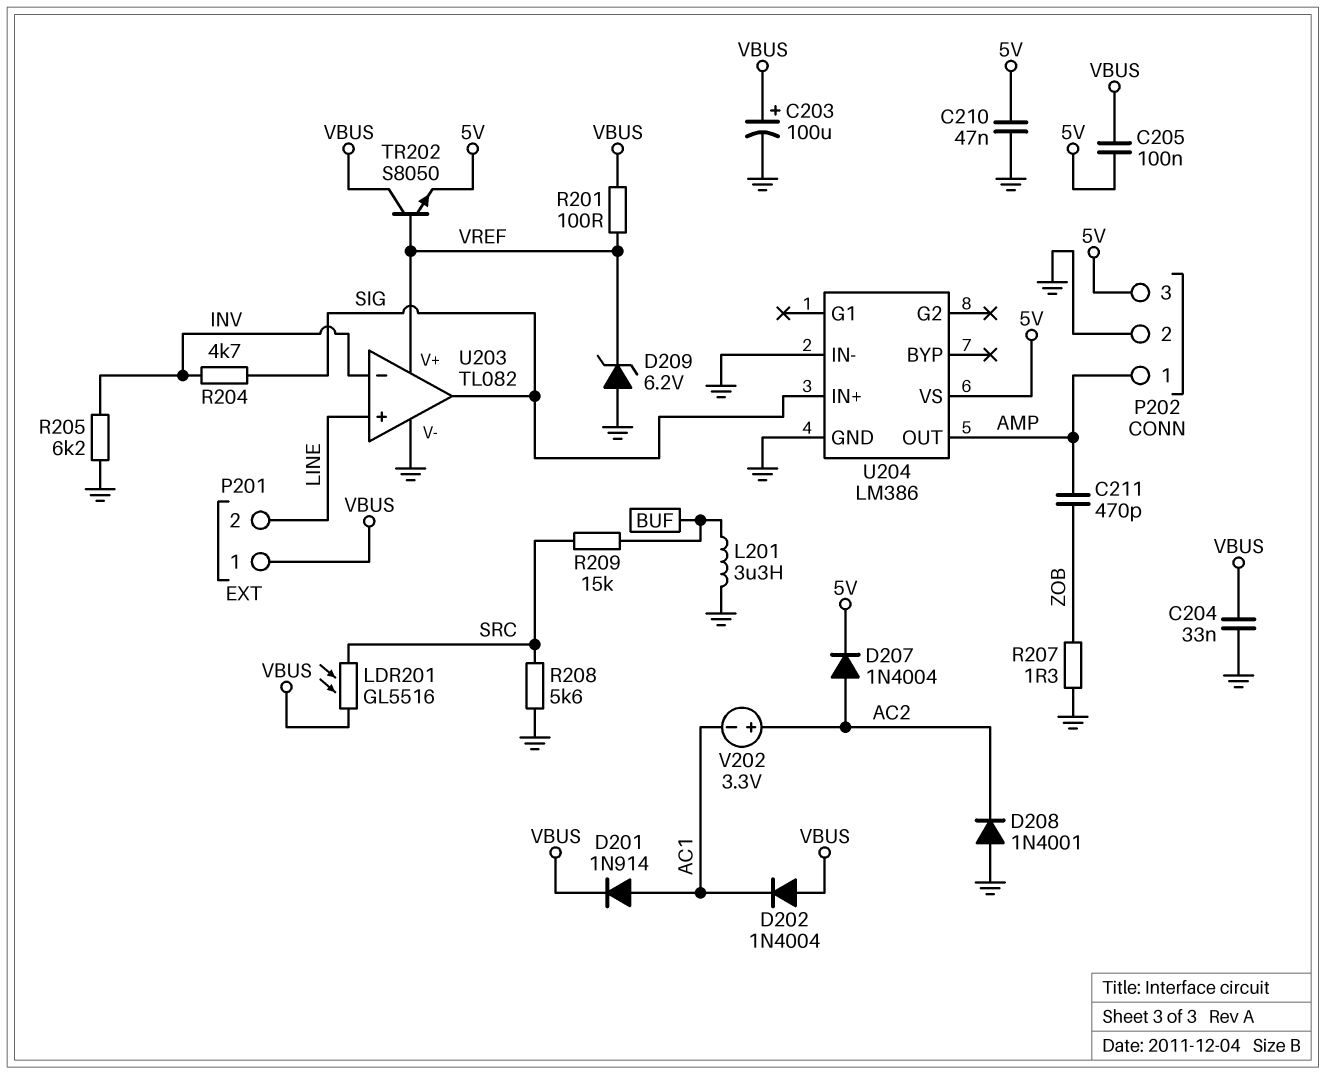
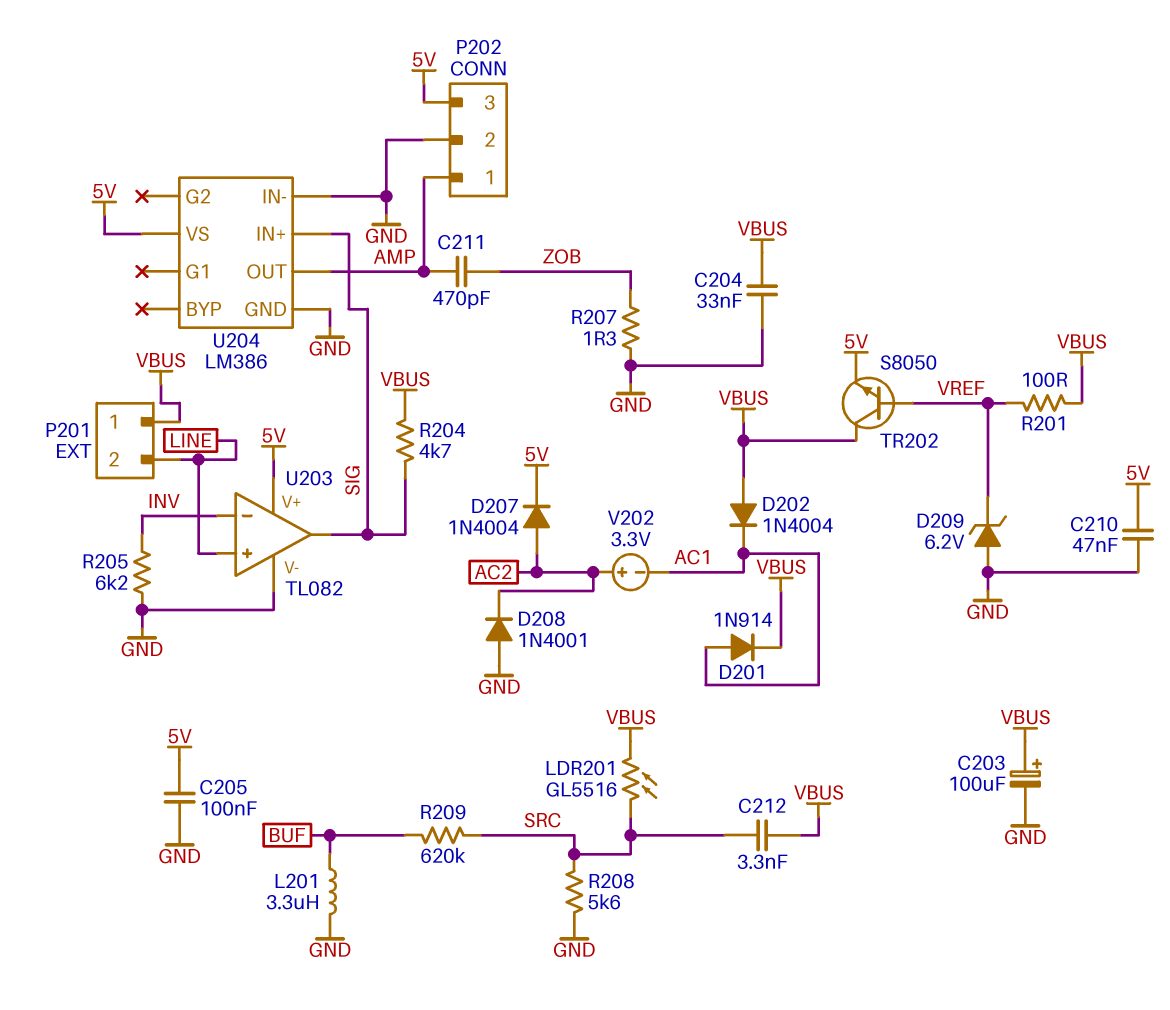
C205: 100nF (5V, VBUS) -> 100nF (5V, GND)
C212: none -> 3.3nF (SRC, VBUS)
R204: 4.7k (INV, SIG) -> 4.7k (SIG, VBUS)
R209: 15k (BUF, SRC) -> 620k (BUF, SRC)
U203 pin V+: VREF -> 5V

